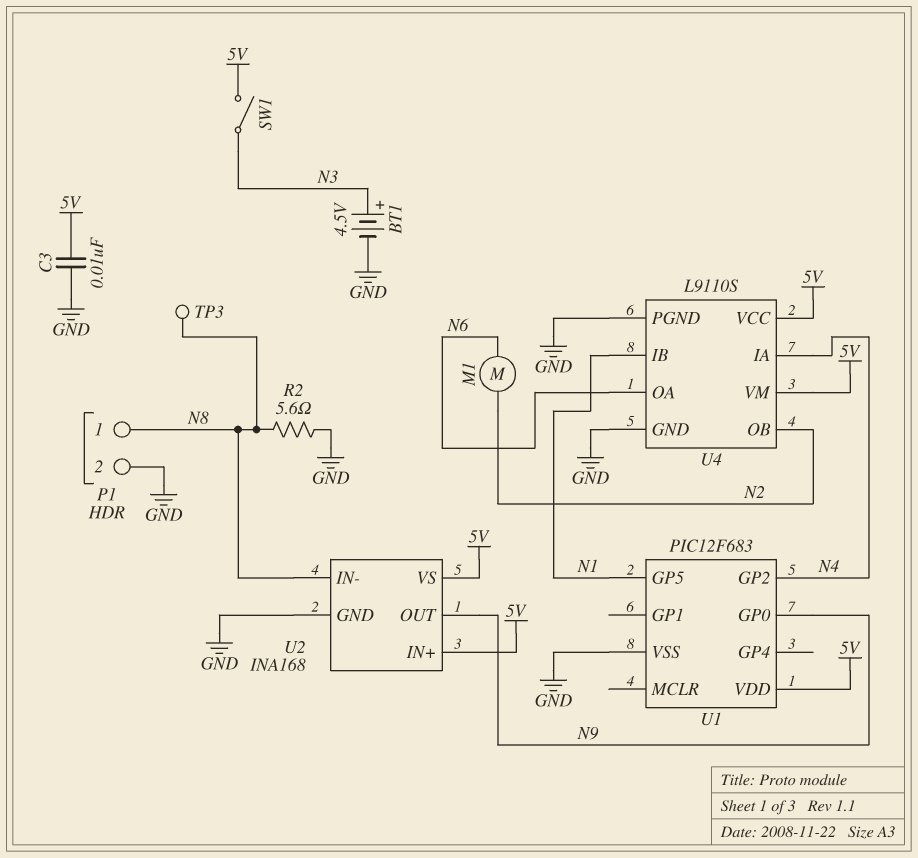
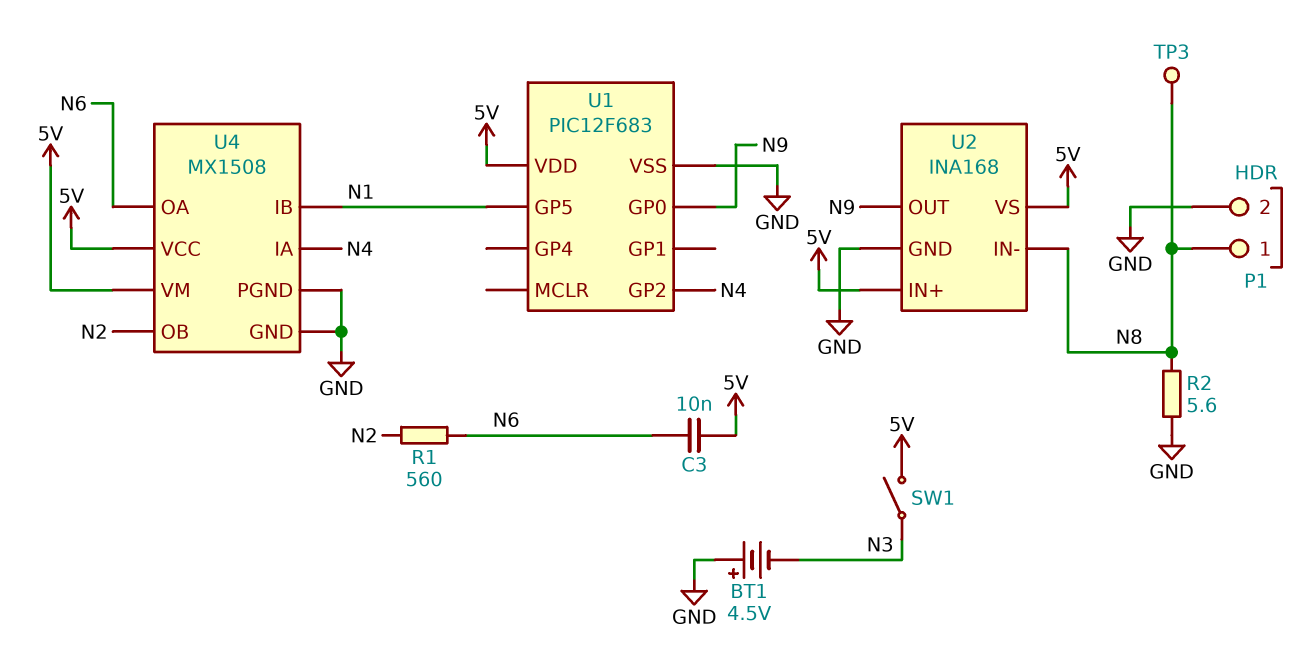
BT1: 4.5V (plus N3, minus GND) -> 4.5V (plus GND, minus N3)
C3: 10nF (5V, GND) -> 10nF (5V, N6)
M1: motor (N2, N6) -> none
R1: none -> 560 (N2, N6)
U4: L9110S -> MX1508

